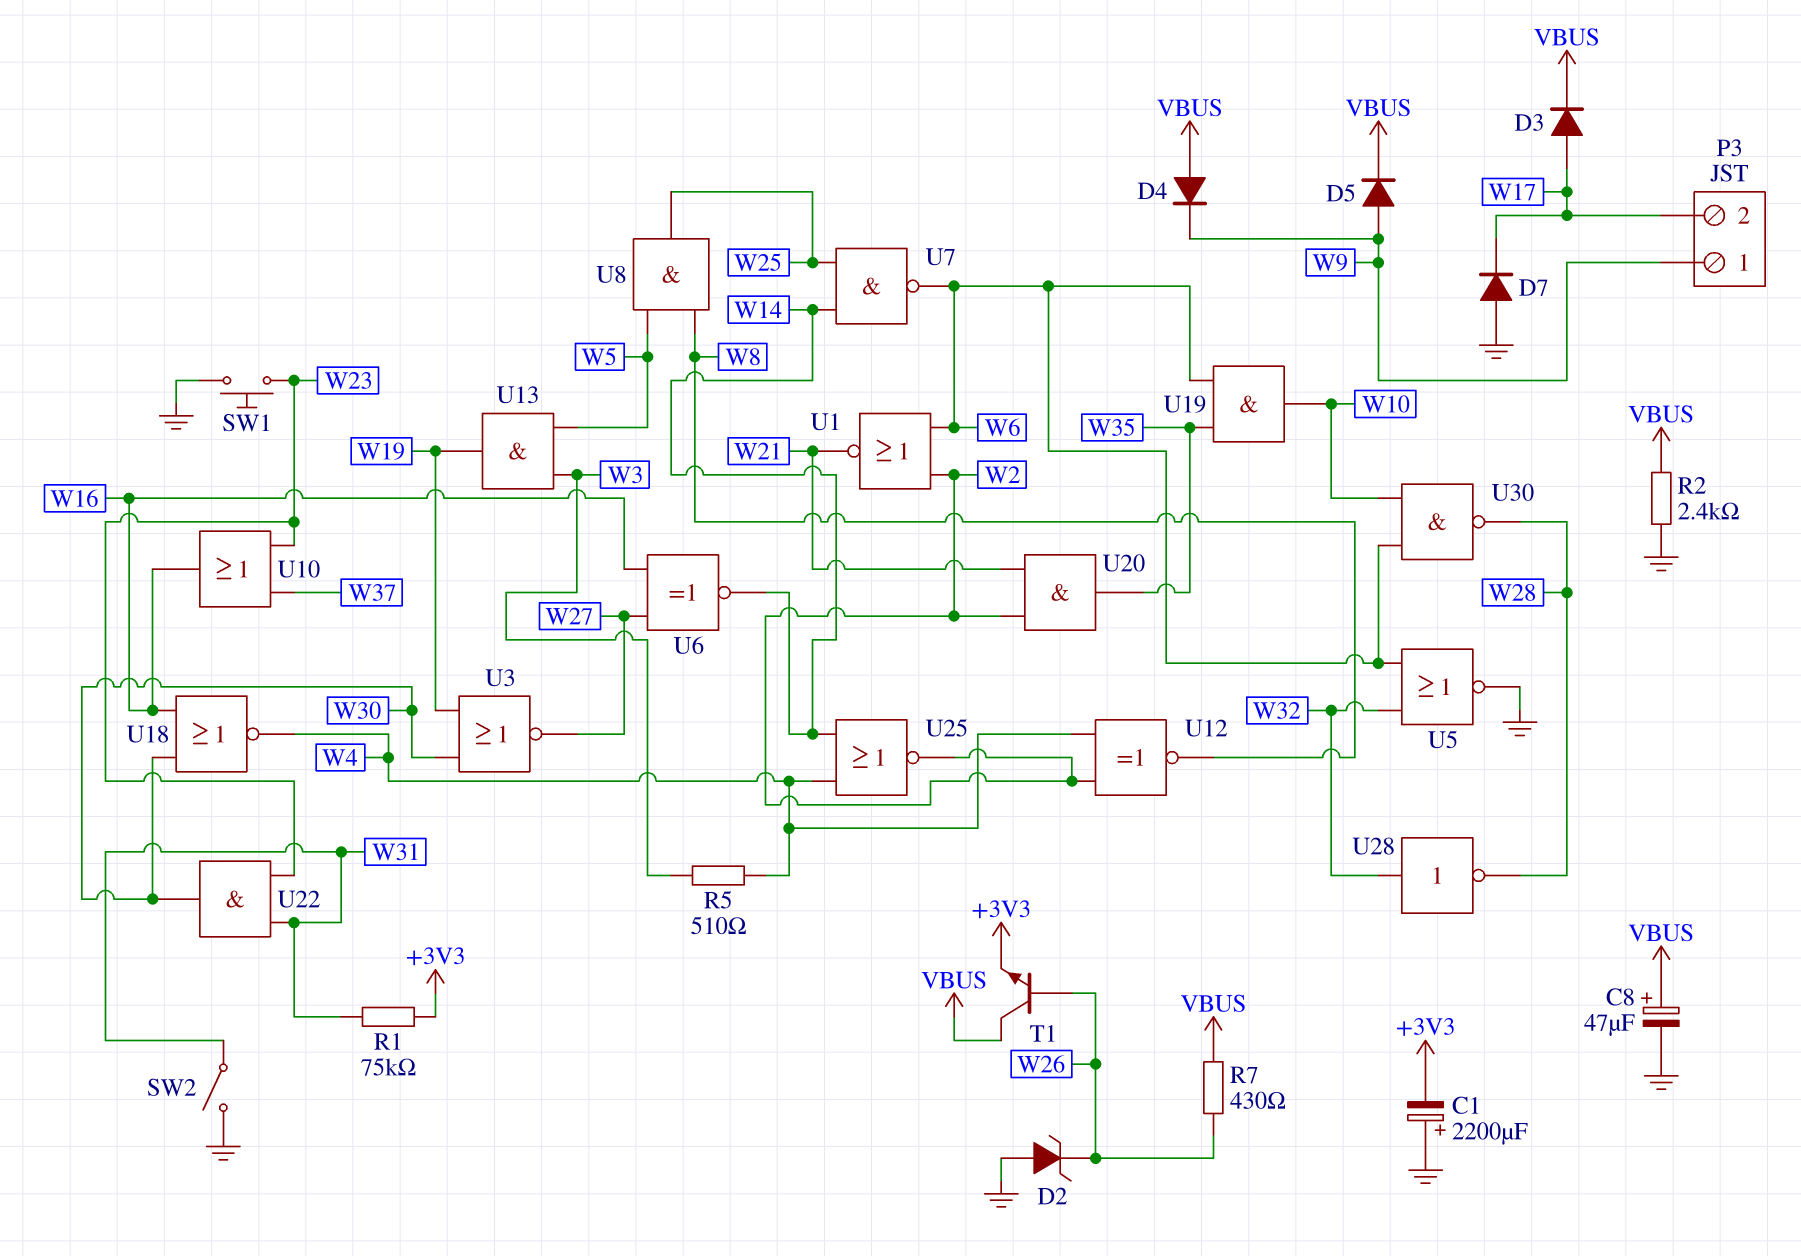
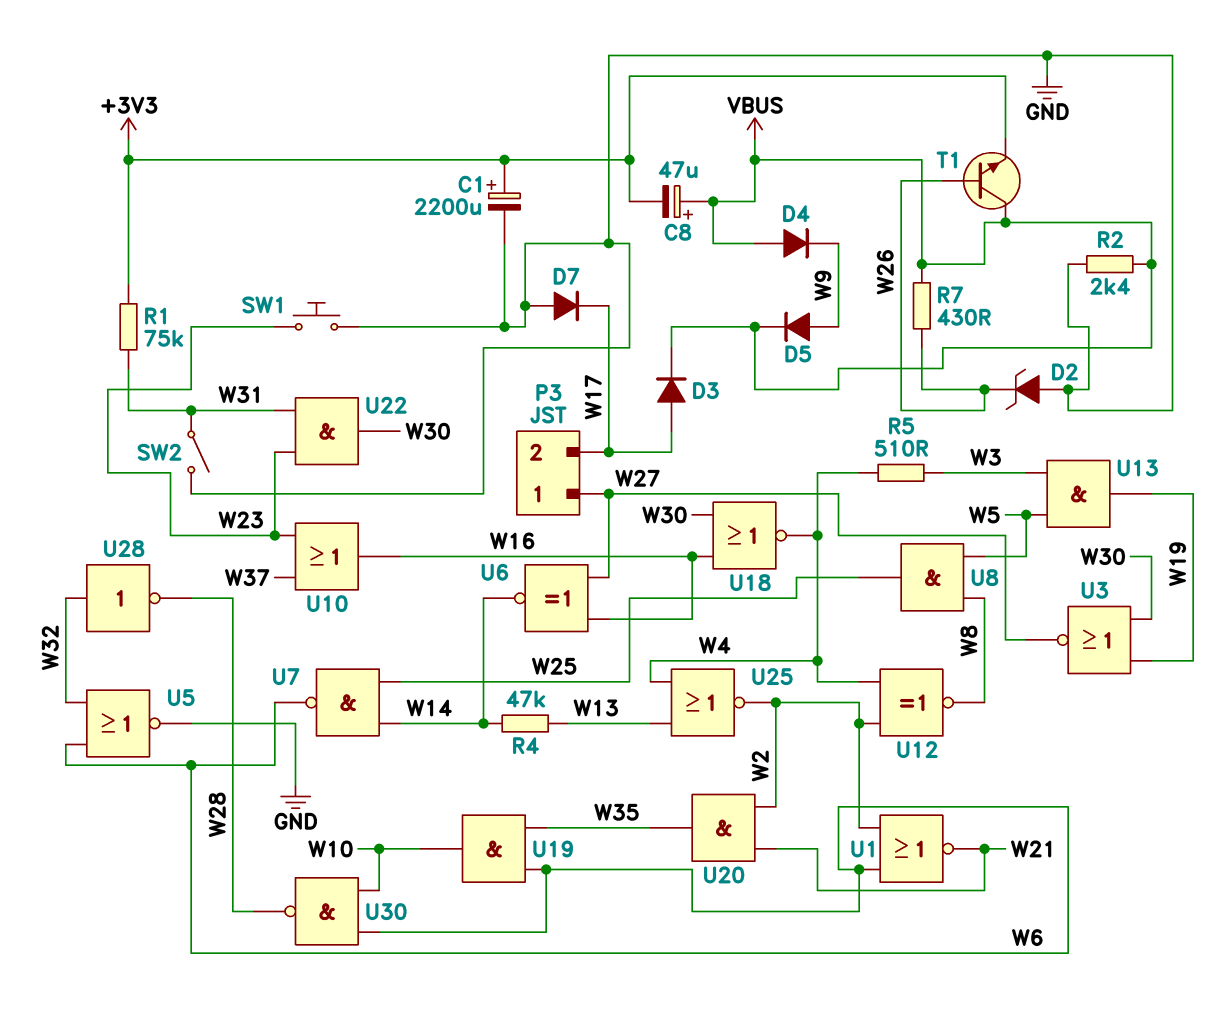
C1: 2200uF (plus GND, minus +3V3) -> 2200uF (plus +3V3, minus GND)
C8: 47uF (plus VBUS, minus GND) -> 47uF (plus VBUS, minus +3V3)
P3 pin 1: W9 -> W27
R4: none -> 47k (W13, W14)
U25: NOR (in W4, in W14, out W2) -> NOR (in W4, in W13, out W2)

